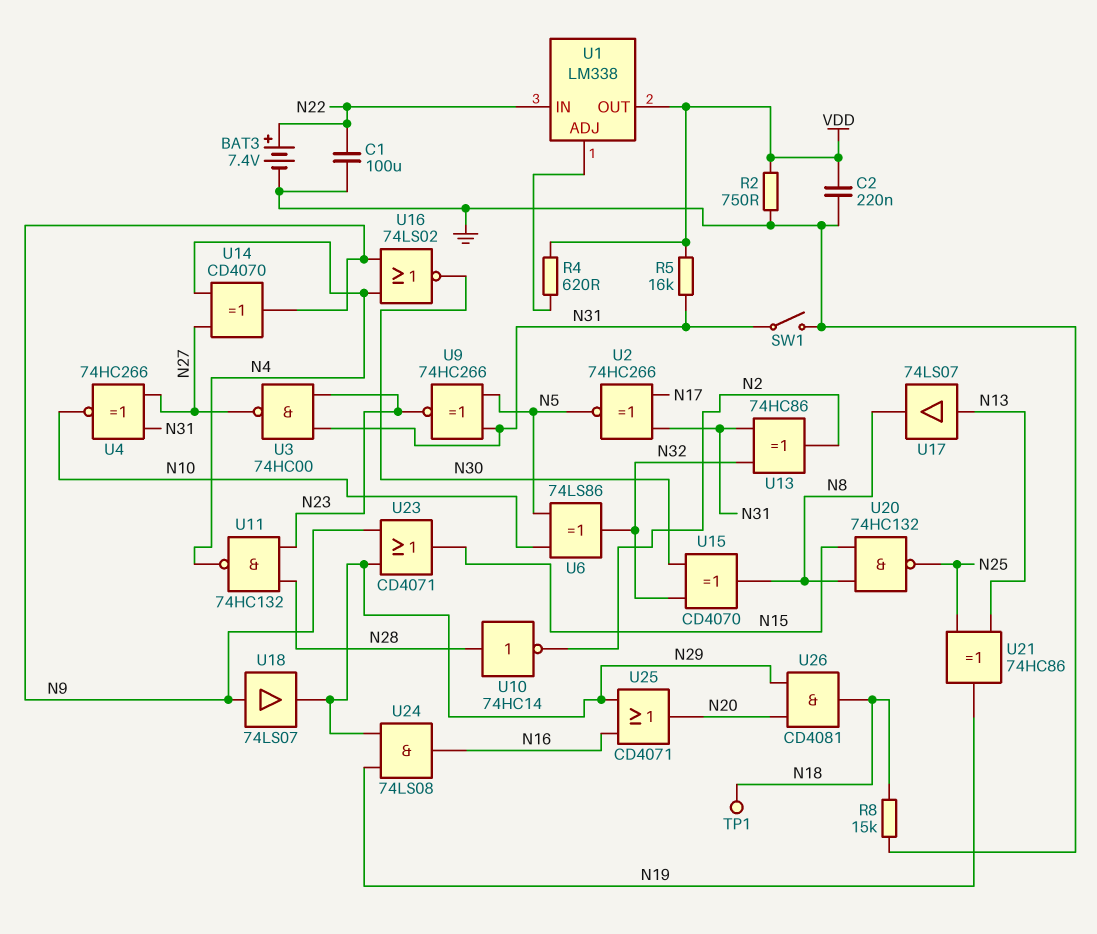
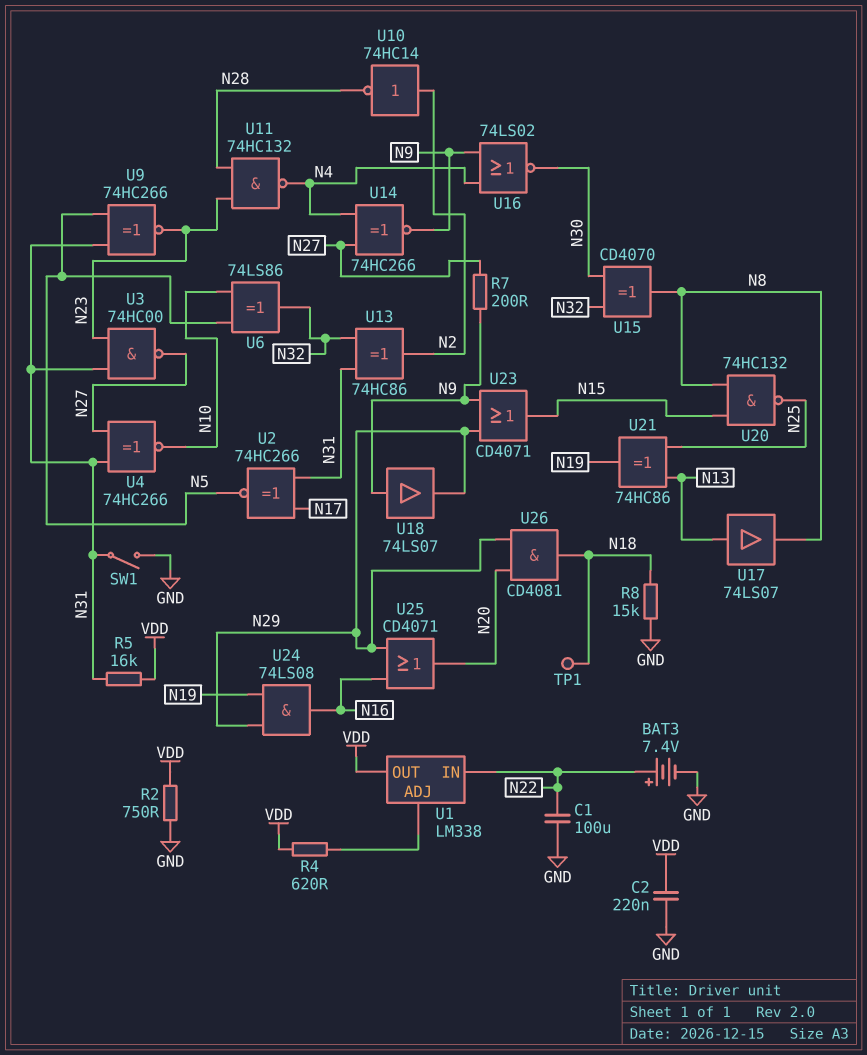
R7: none -> 200 (N9, N27)
U10: NOT 74HC14 (in N28, out N2) -> NOT 74HC14 (in N2, out N28)
U14: XOR CD4070 (in N4, in N27, out N9) -> XNOR 74HC266 (in N4, in N27, out N9)

